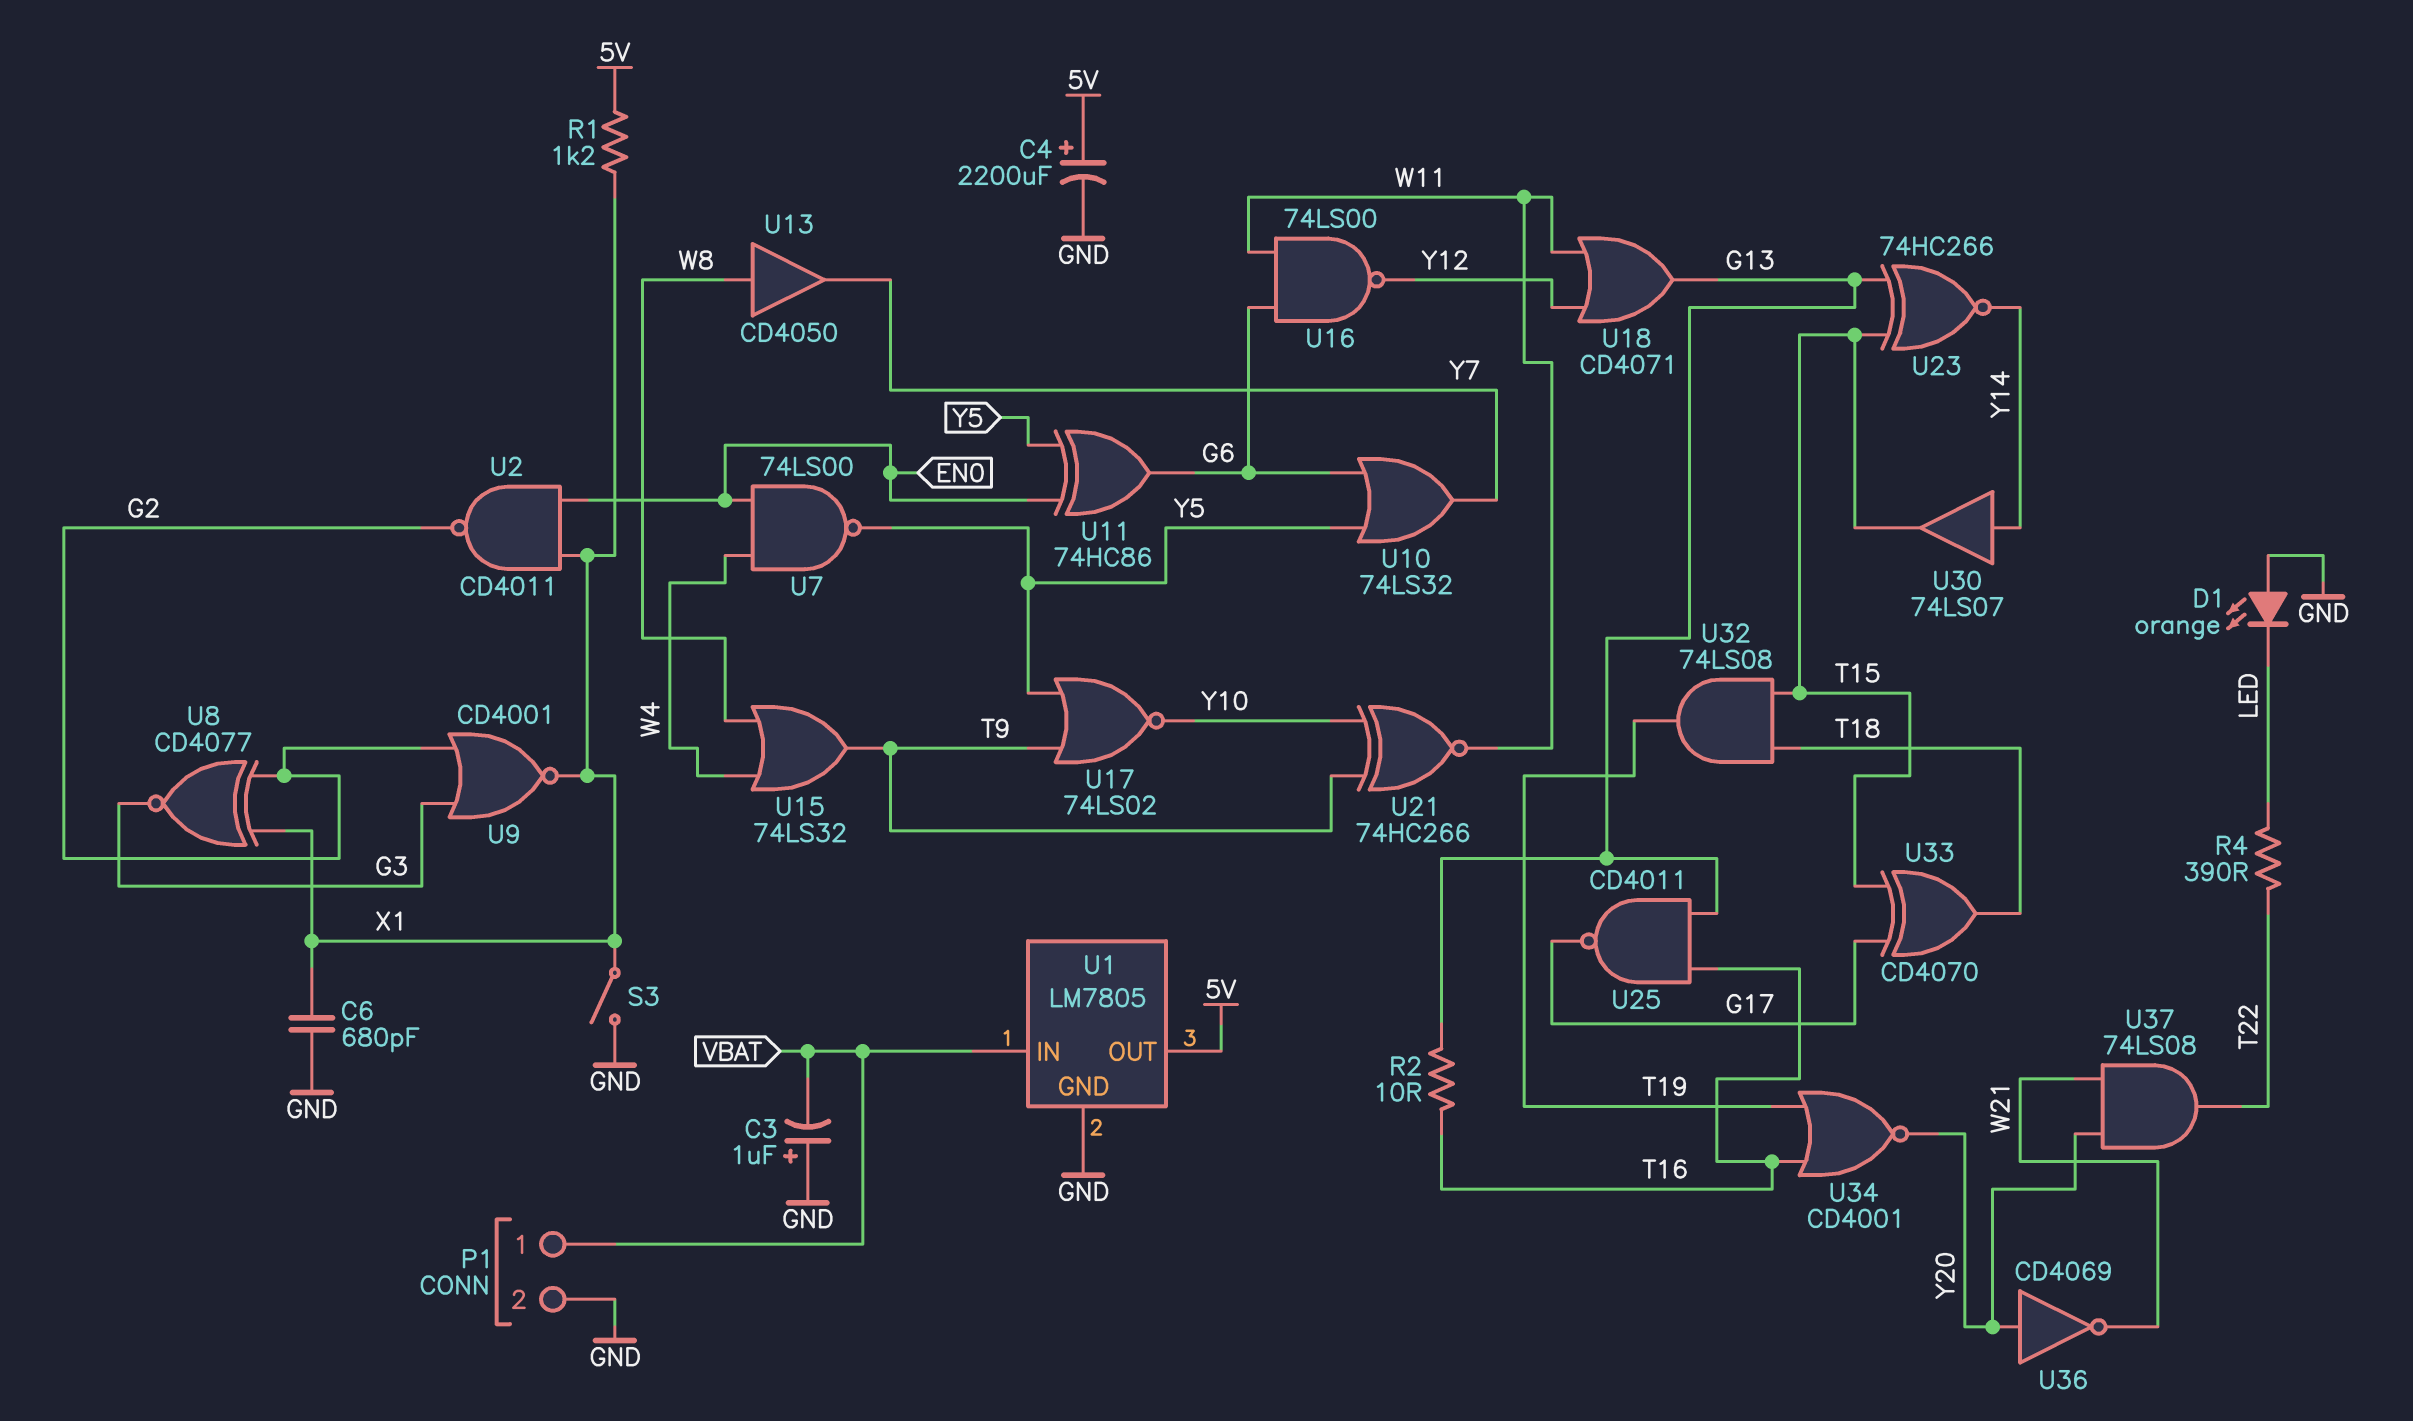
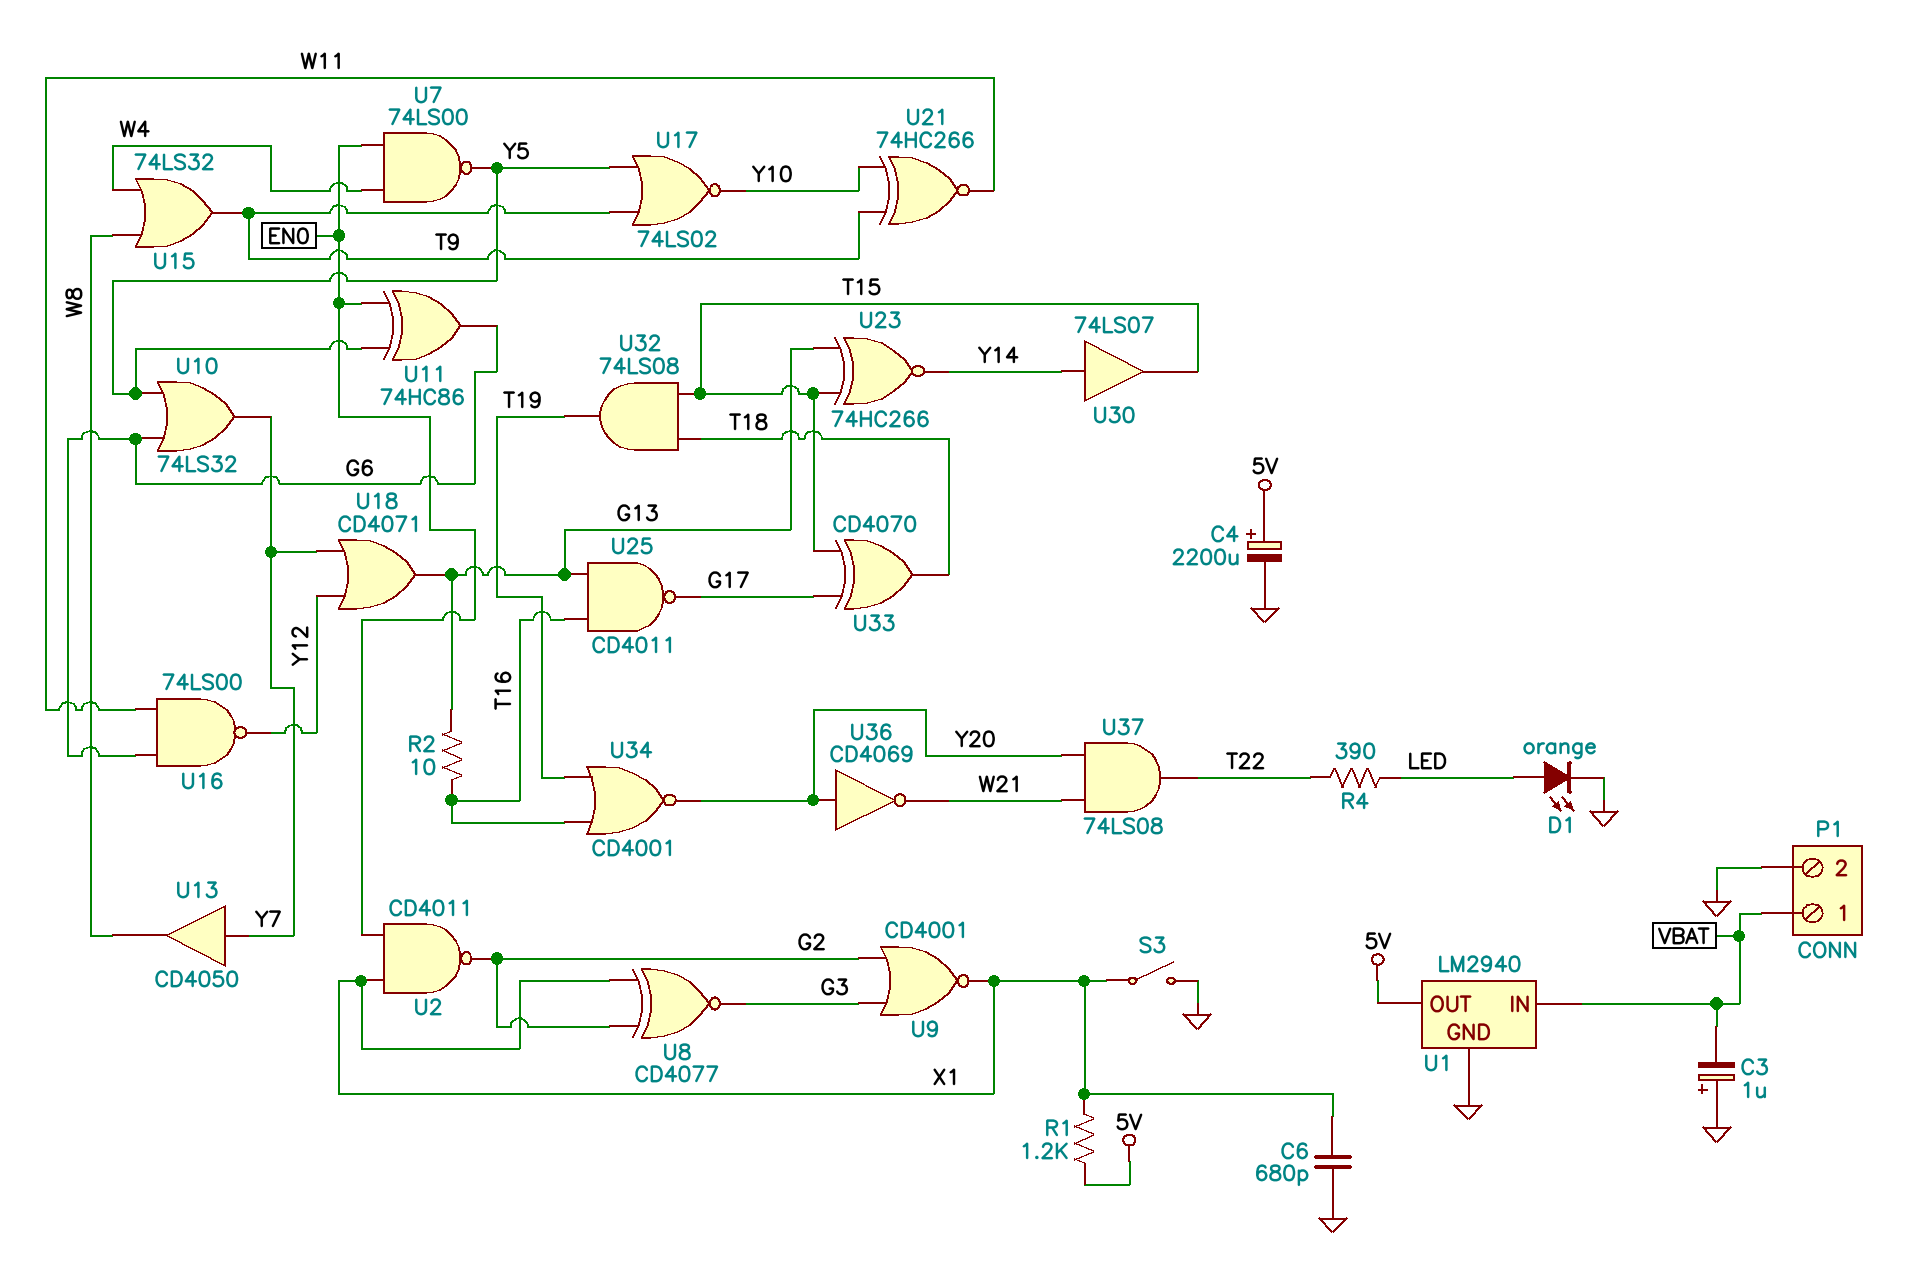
D1: LED orange (A GND, K LED) -> LED orange (A LED, K GND)
U1: LM7805 -> LM2940
U13: buffer CD4050 (in W8, out Y7) -> buffer CD4050 (in Y7, out W8)
U18: OR CD4071 (in W11, in Y12, out G13) -> OR CD4071 (in Y7, in Y12, out G13)

